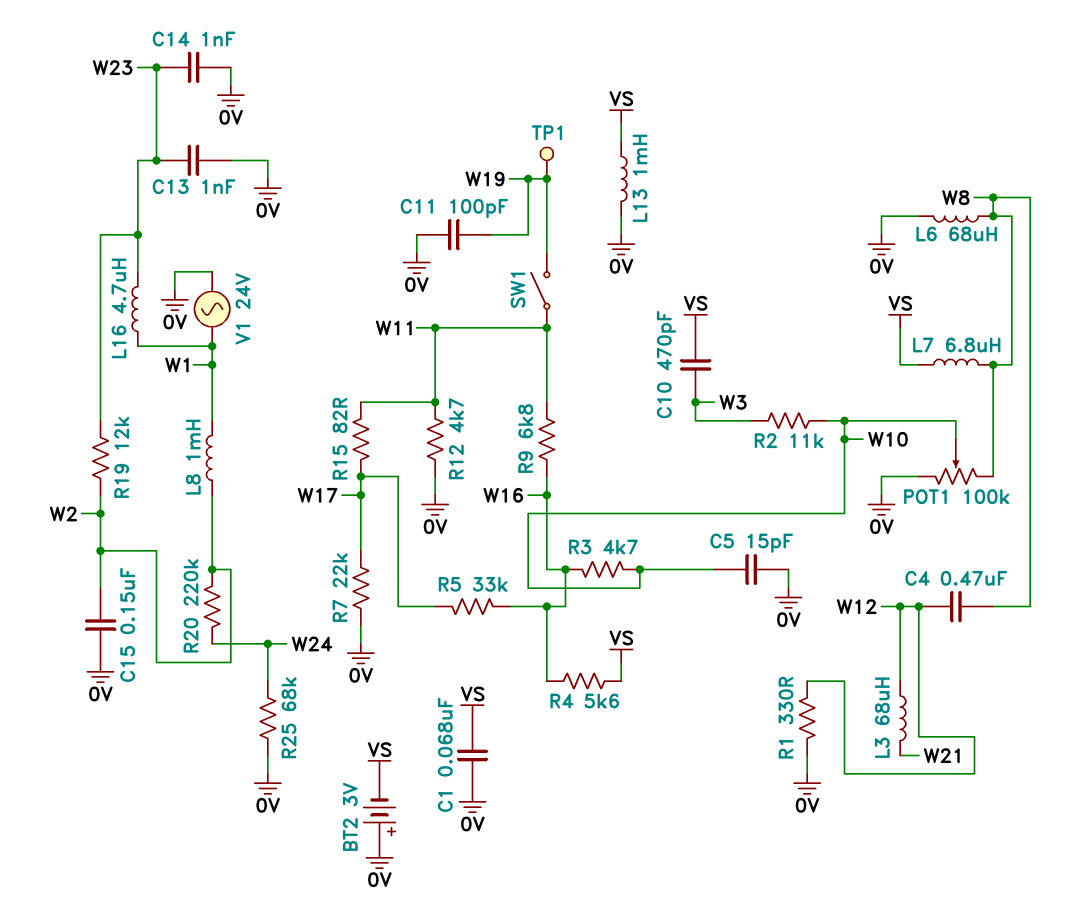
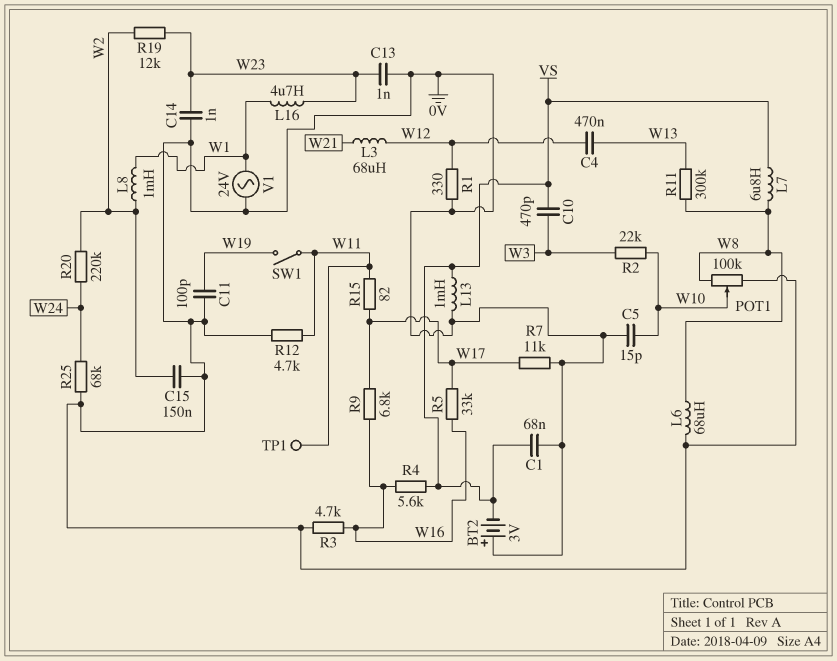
C4: 470nF (W8, W12) -> 470nF (W12, W13)
R2: 11k (W3, W10) -> 22k (W3, W10)
R3: 4.7k (W10, W16) -> 4.7k (0V, W16)
R7: 22k (0V, W17) -> 11k (0V, W17)
R9: 6.8k (W11, W16) -> 6.8k (W16, W17)
R11: none -> 300k (W8, W13)
TP1: test point (W19) -> test point (W11)

